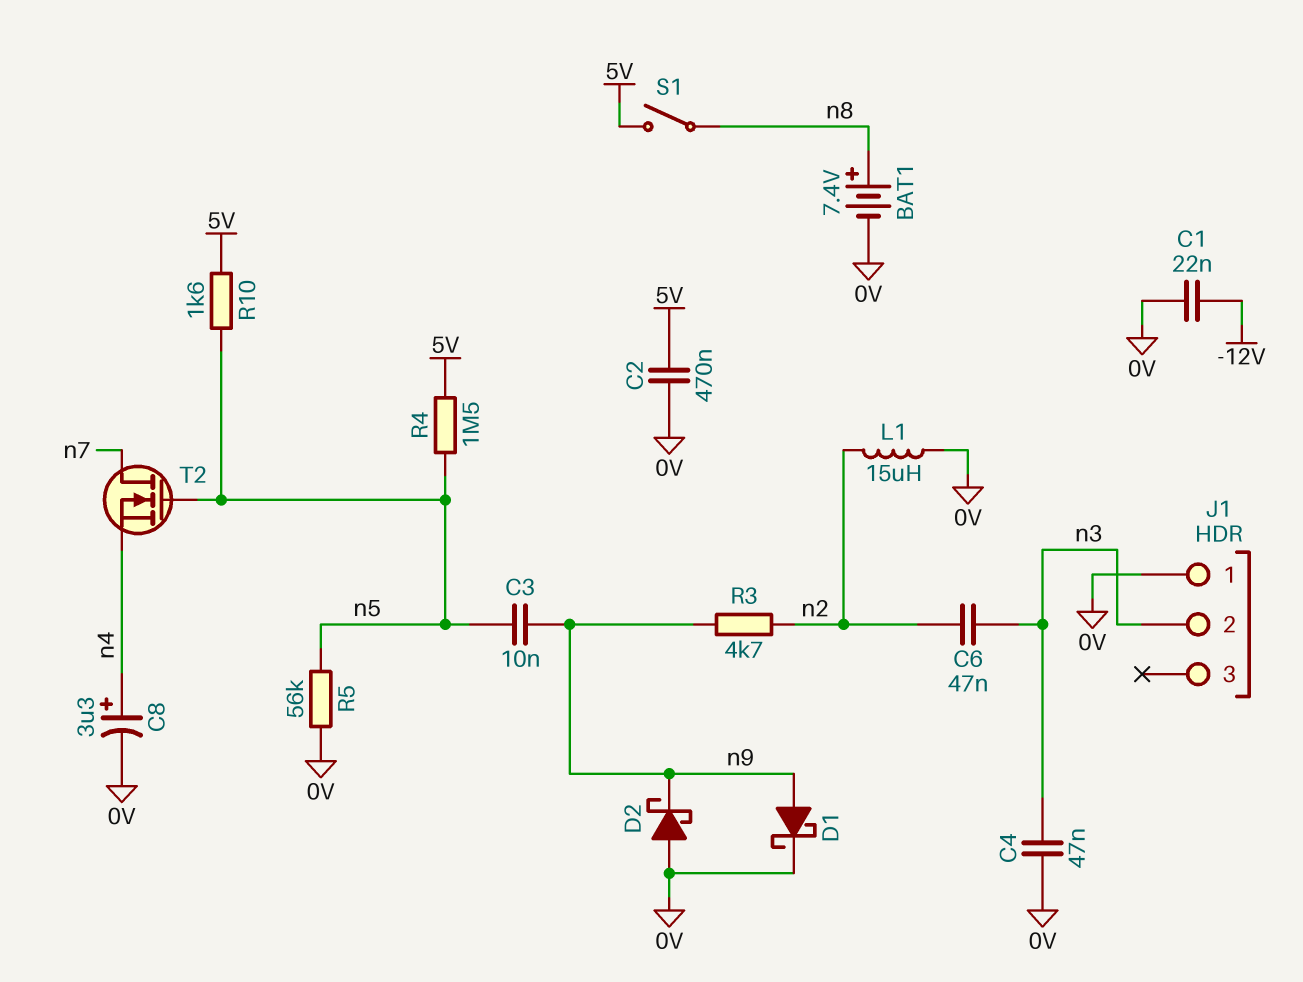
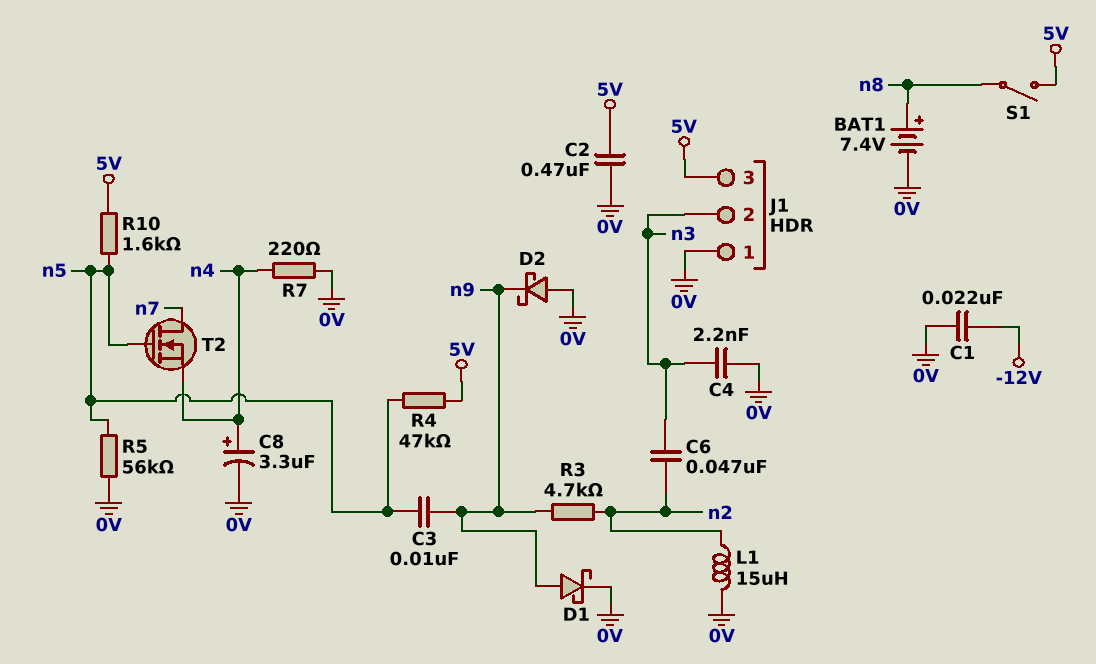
C4: 47nF (0V, n3) -> 2.2nF (0V, n3)
J1 pin 3: none -> 5V
R4: 1.5M (5V, n5) -> 47k (5V, n5)
R7: none -> 220 (0V, n4)

